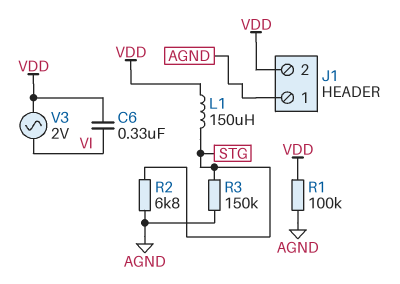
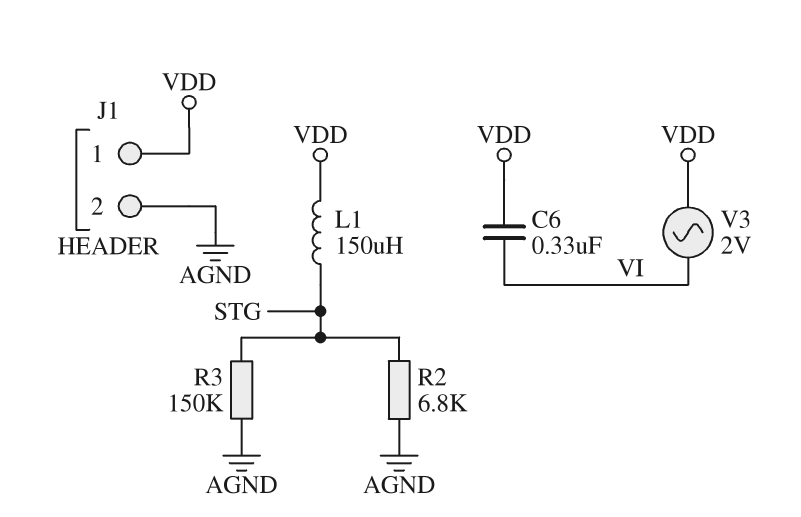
J1 pin 1: AGND -> VDD
J1 pin 2: VDD -> AGND
R1: 100k (AGND, VDD) -> none

